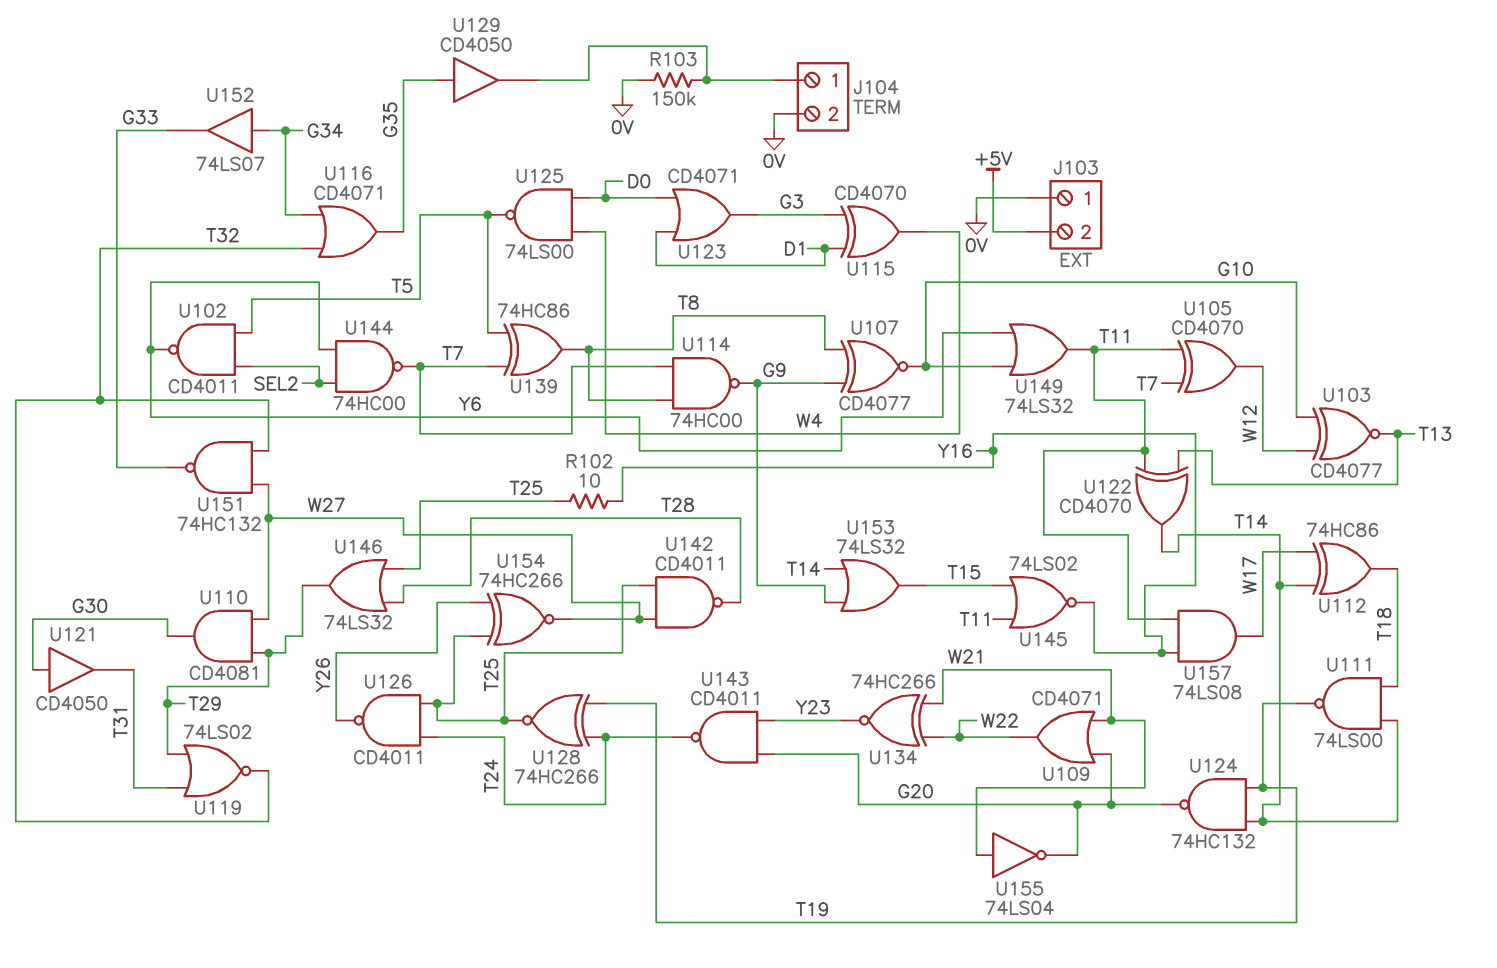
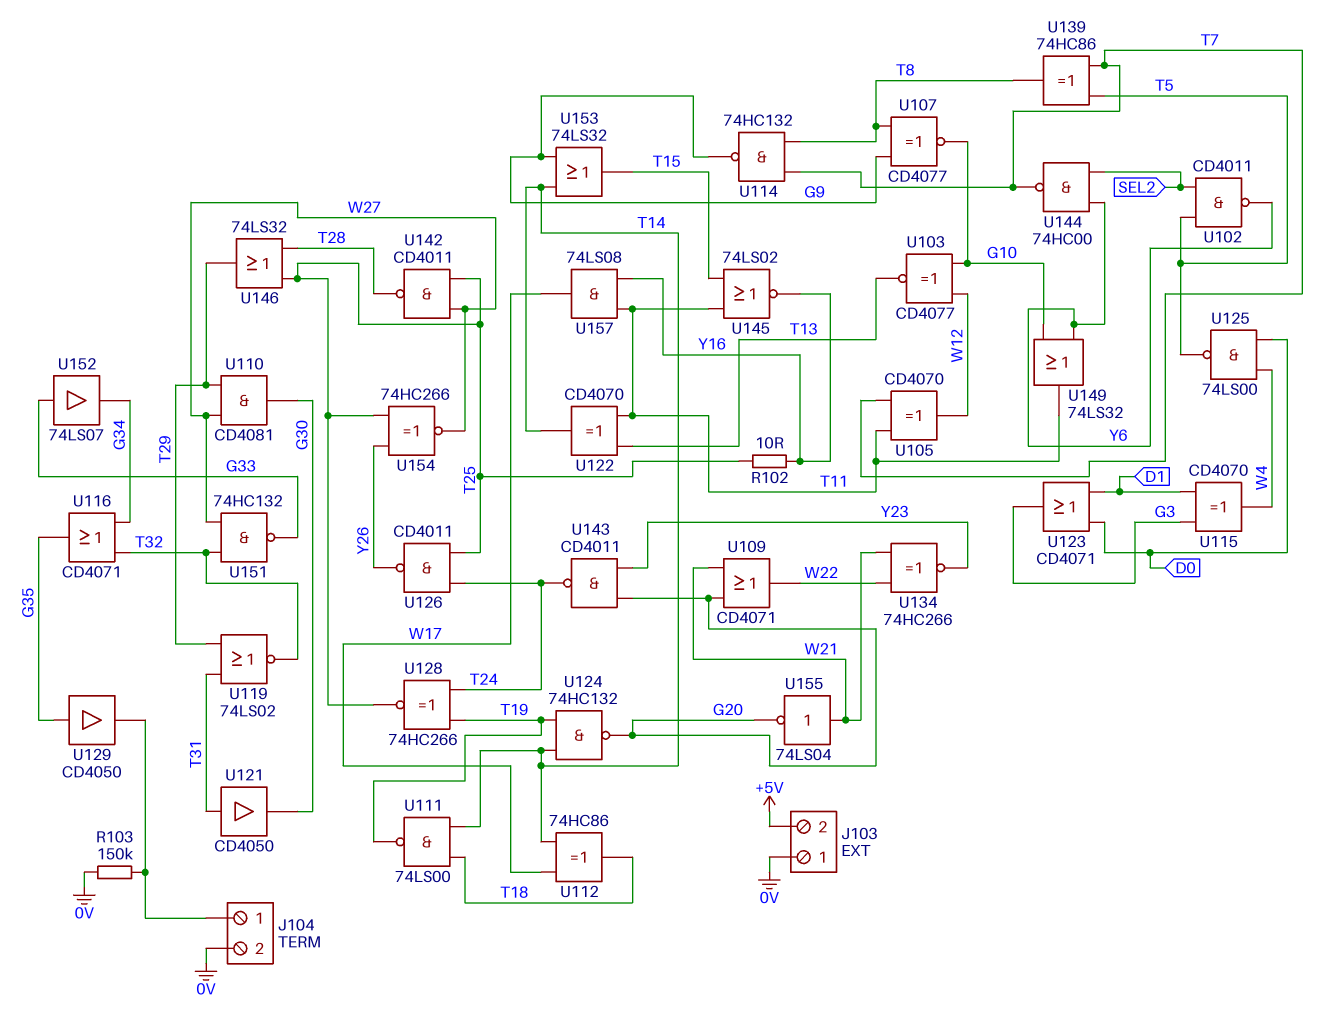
U114: NAND 74HC00 (in T7, in T8, out G9) -> NAND 74HC132 (in T7, in T8, out G9)
U121: buffer CD4050 (in G30, out T31) -> buffer CD4050 (in T31, out G30)
U152: buffer 74LS07 (in G34, out G33) -> buffer 74LS07 (in G33, out G34)

